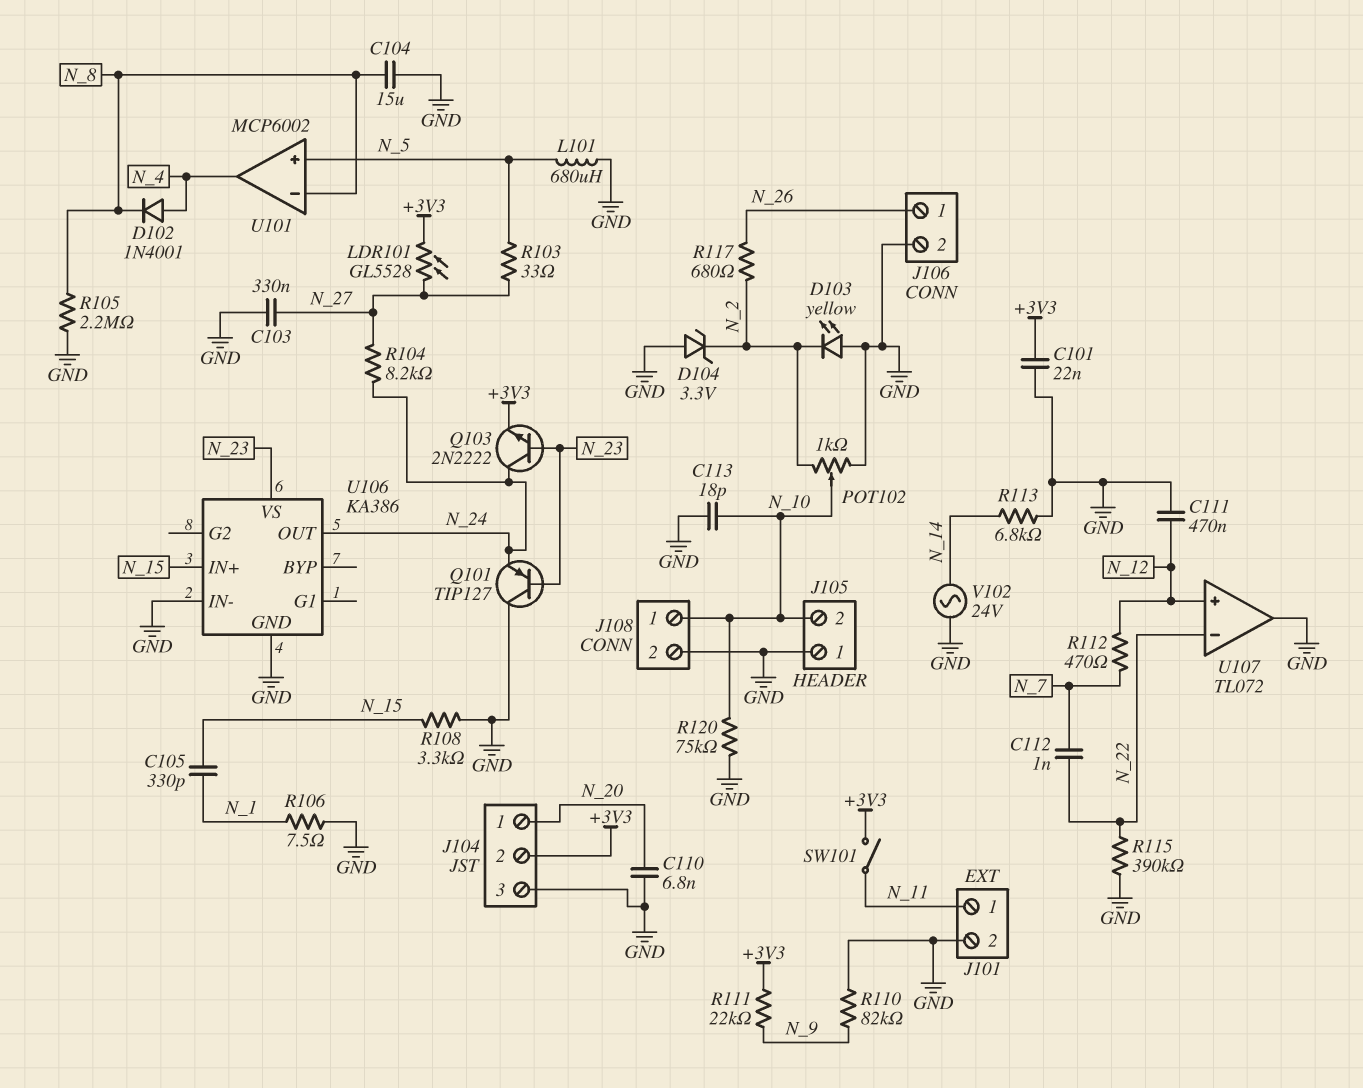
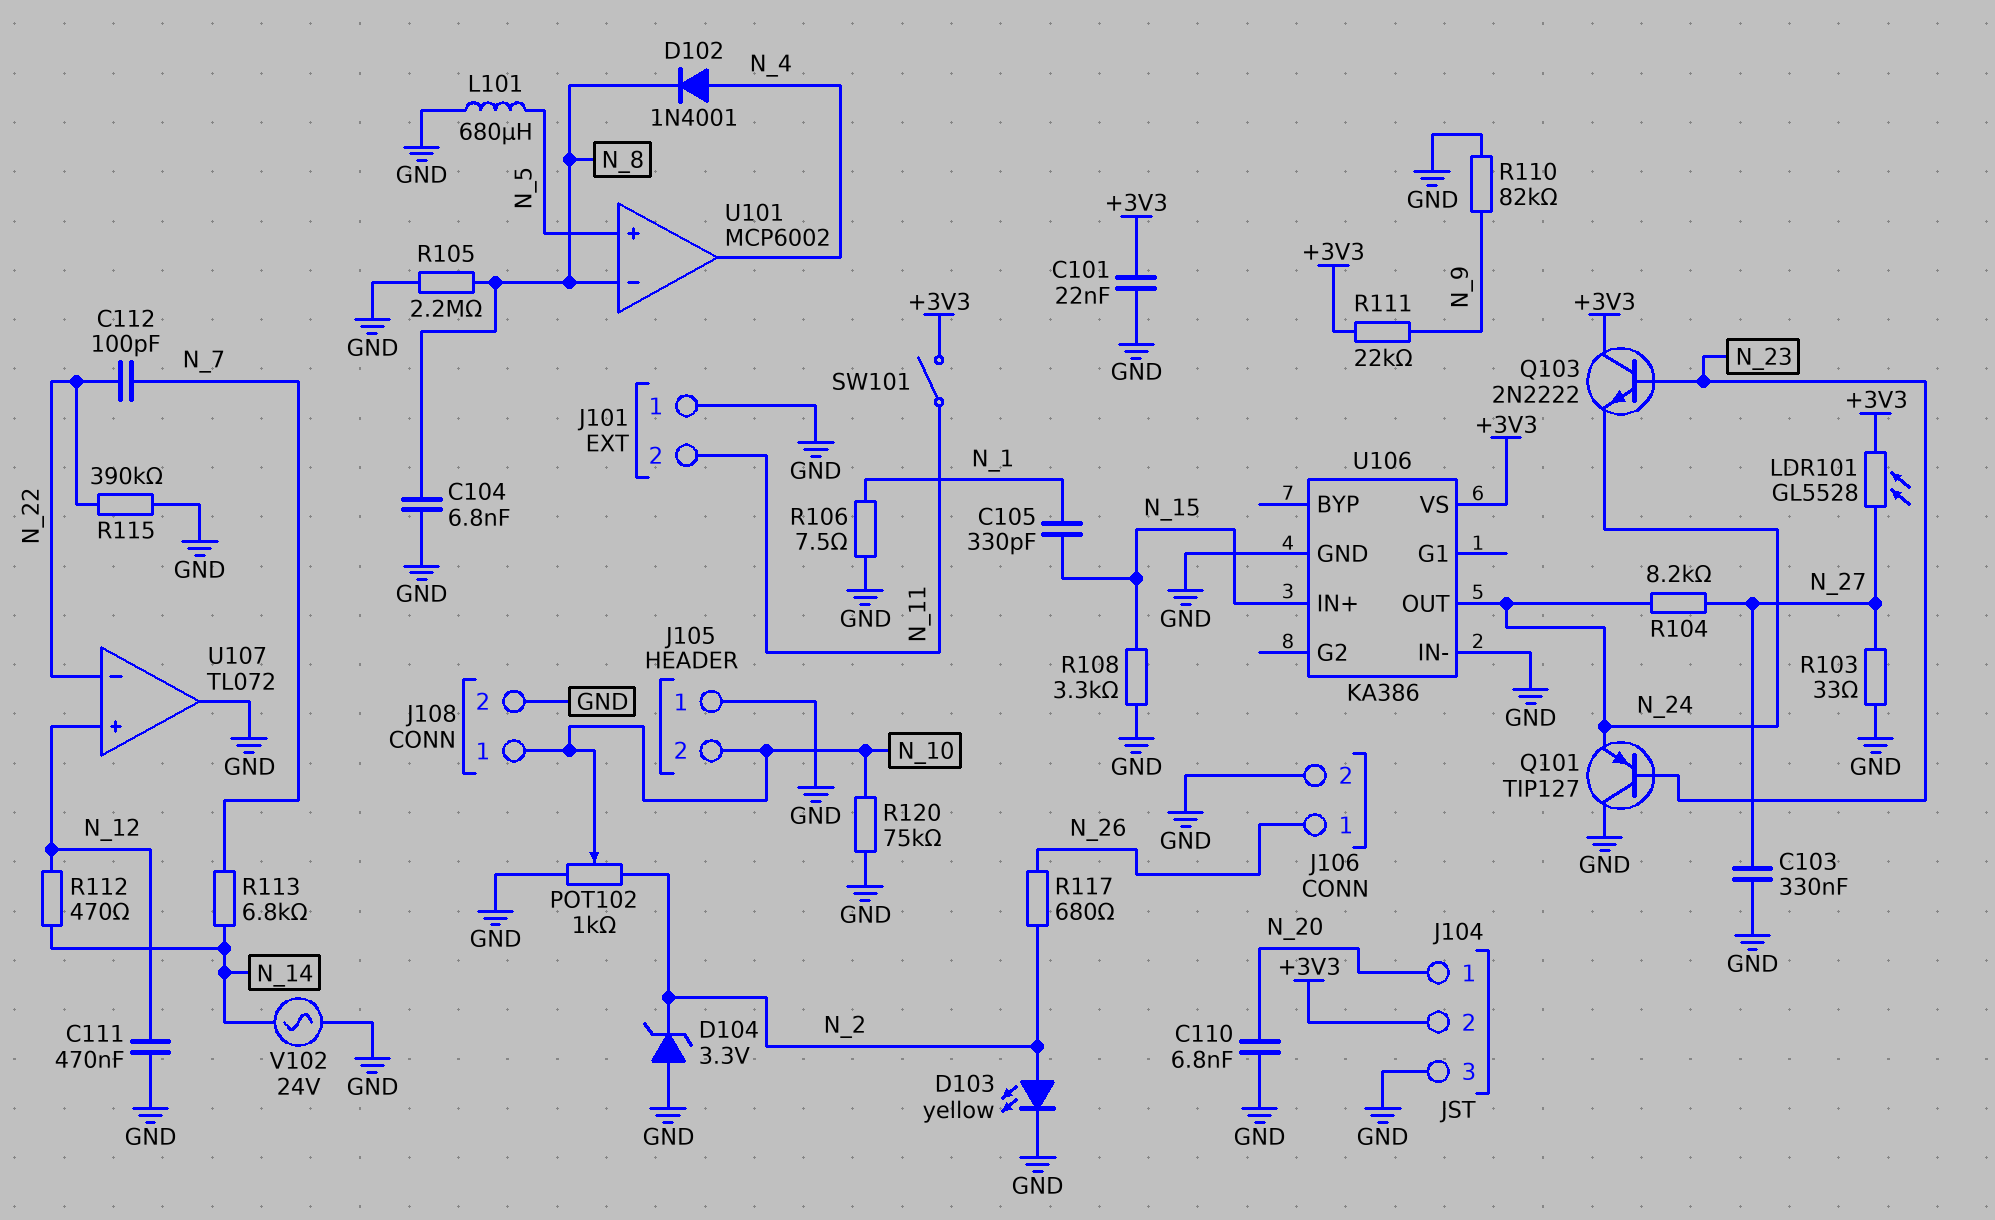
C104: 15uF (GND, N_8) -> 6.8nF (GND, N_8)
C112: 1nF (N_7, N_22) -> 100pF (N_7, N_22)
C113: 18pF (GND, N_10) -> none
D103: LED yellow (A GND, K N_2) -> LED yellow (A N_2, K GND)
J101 pin 1: N_11 -> GND
J101 pin 2: GND -> N_11
Q103: NPN 2N2222 (B N_23, C N_24, E +3V3) -> NPN 2N2222 (B N_23, C +3V3, E N_24)
R103: 33 (N_5, N_27) -> 33 (GND, N_27)
R112: 470 (N_7, N_12) -> 470 (N_12, N_14)
R113: 6.8k (GND, N_14) -> 6.8k (N_7, N_14)
U106 pin VS: N_23 -> +3V3

